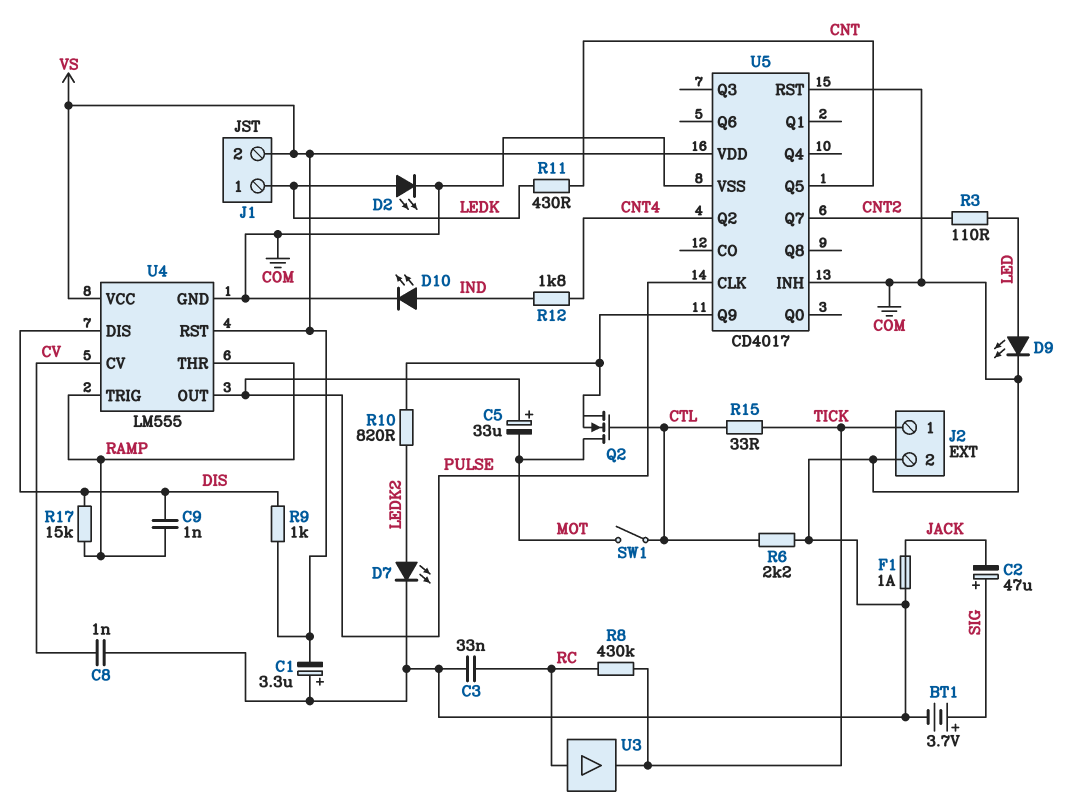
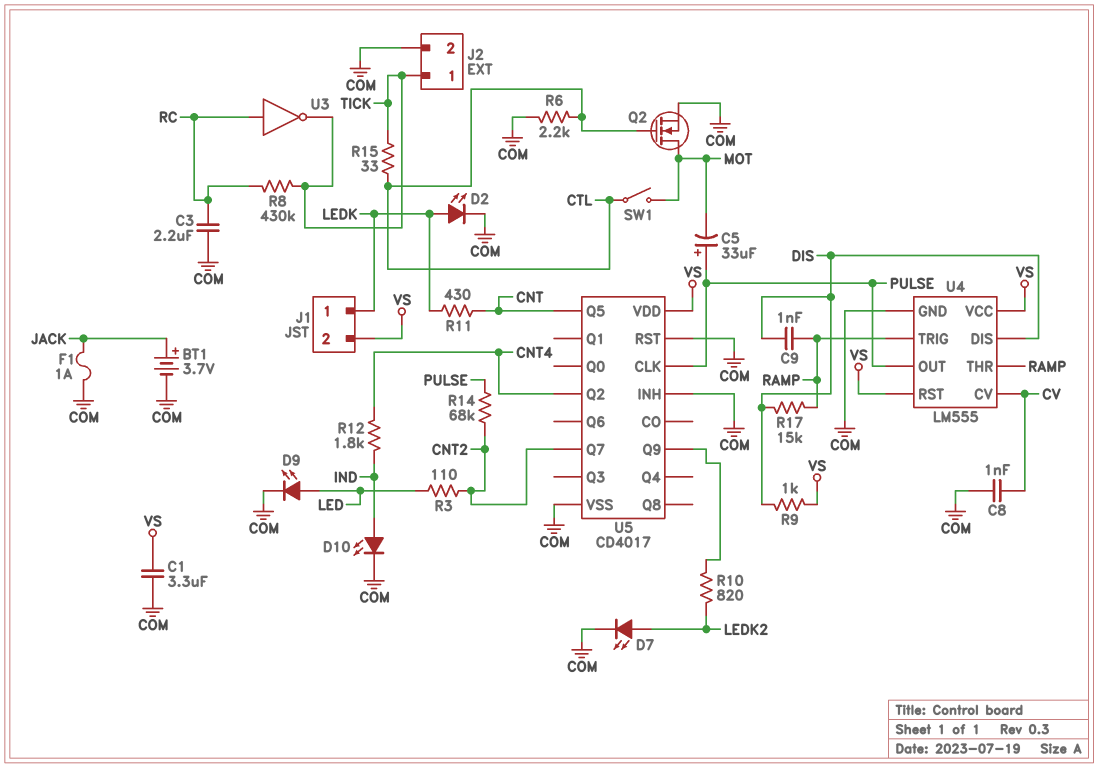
BT1: 3.7V (plus SIG, minus COM) -> 3.7V (plus JACK, minus COM)
C1: 3.3uF (plus COM, minus VS) -> 3.3uF (COM, VS)
C2: 47uF (plus SIG, minus JACK) -> none
C3: 33nF (COM, RC) -> 2.2uF (COM, RC)
Q2: NMOS (G CTL, D MOT, S U5/Q9) -> NMOS (G CTL, D MOT, S COM)
R14: none -> 68k (CNT2, PULSE)
U3: buffer (in RC, out TICK) -> NOT (in RC, out TICK)

